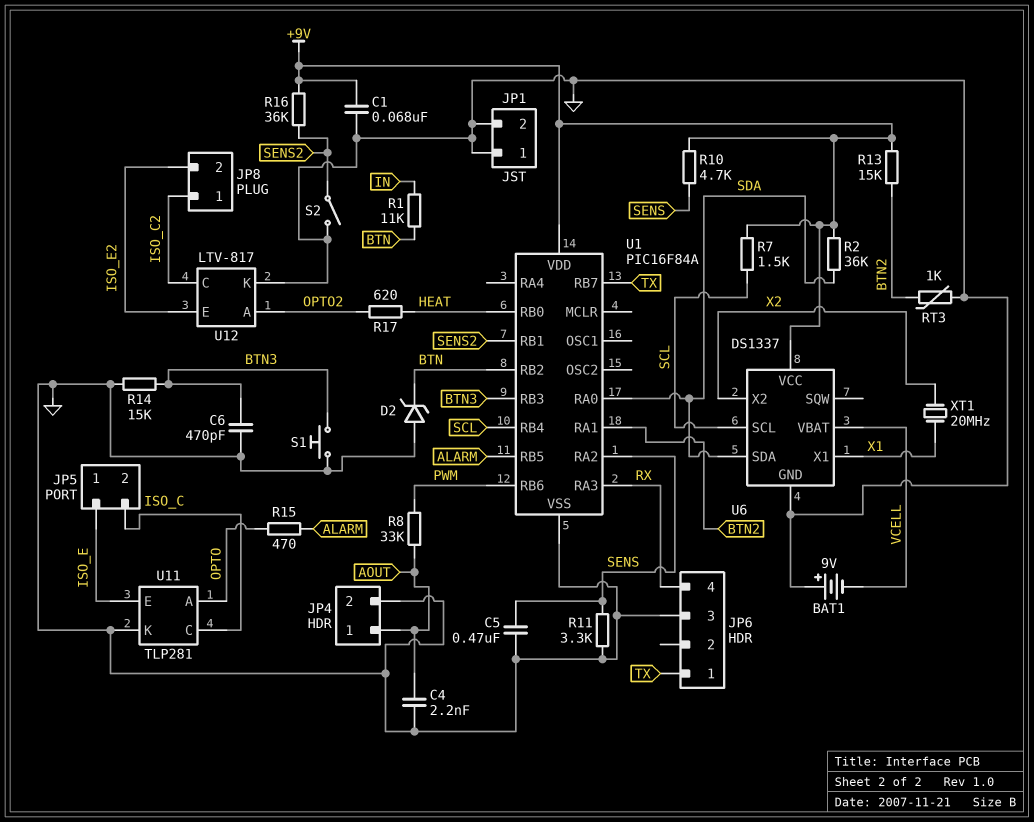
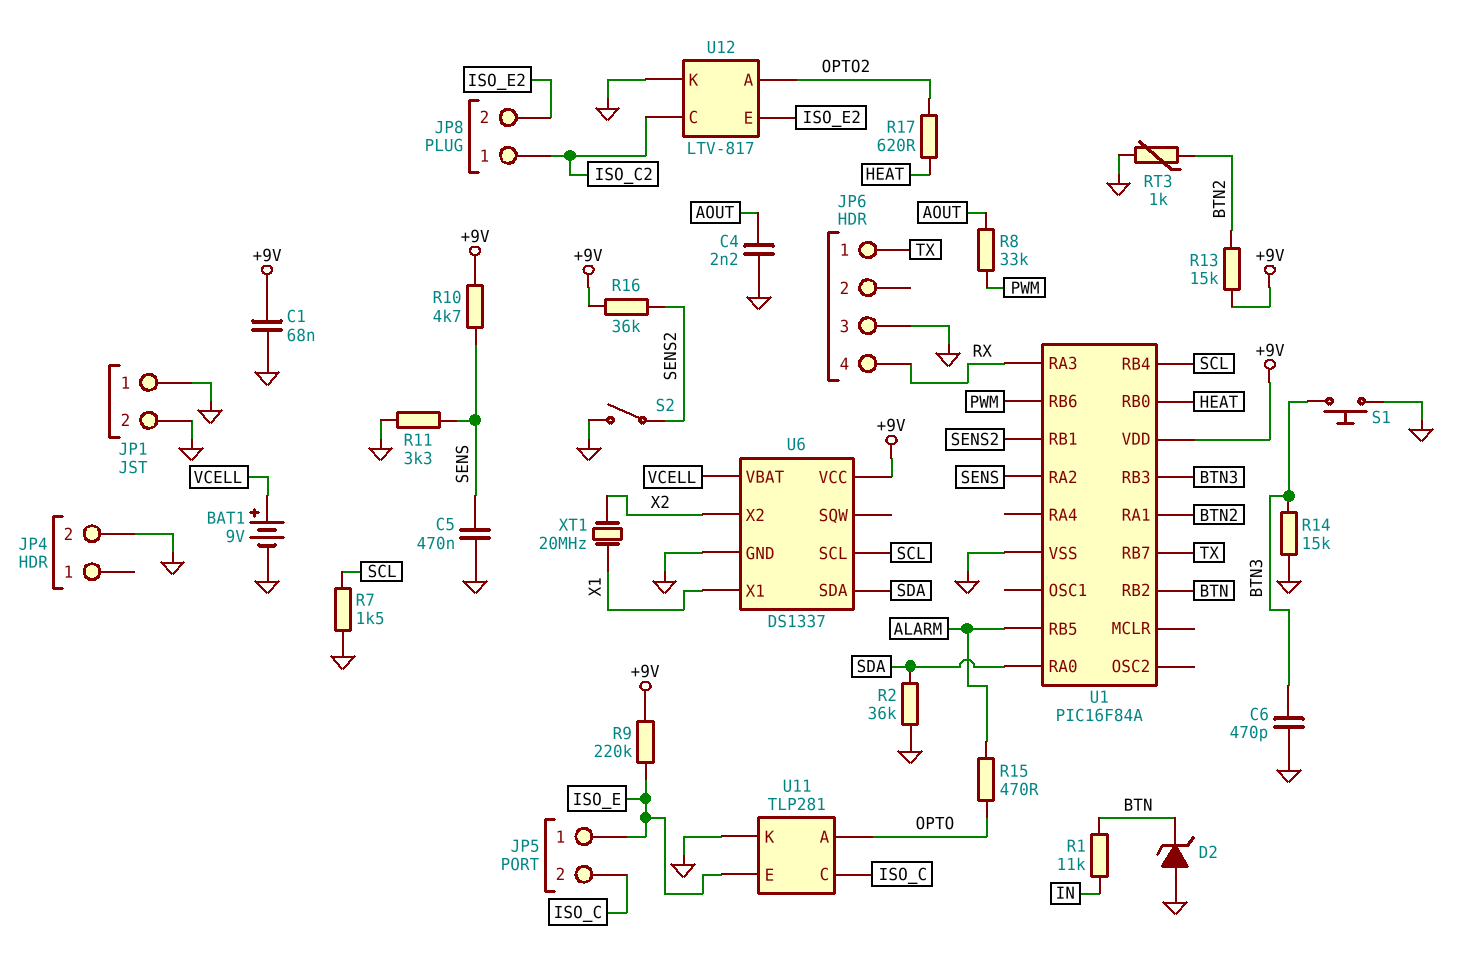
BAT1: 9V (plus GND, minus VCELL) -> 9V (plus VCELL, minus GND)
JP4 pin 1: AOUT -> none
R2: 36k (+9V, SDA) -> 36k (GND, SDA)
R7: 1.5k (+9V, SCL) -> 1.5k (GND, SCL)
R9: none -> 220k (+9V, ISO_E)

